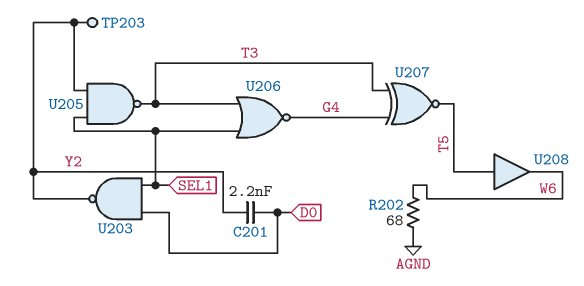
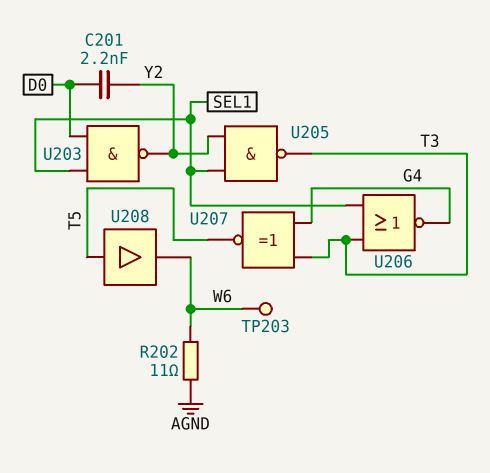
R202: 68 (AGND, W6) -> 11 (AGND, W6)
TP203: test point (Y2) -> test point (W6)

